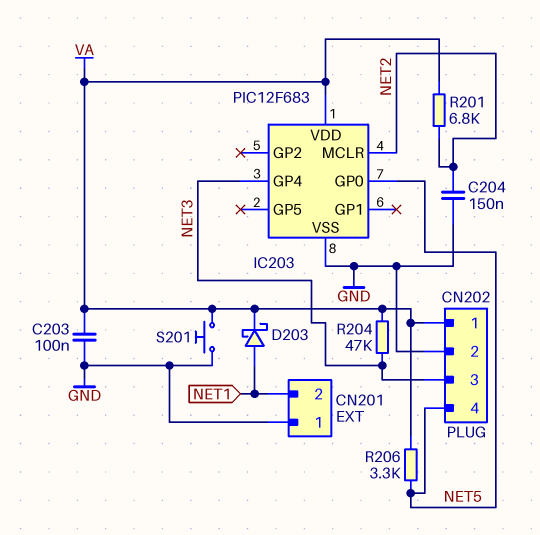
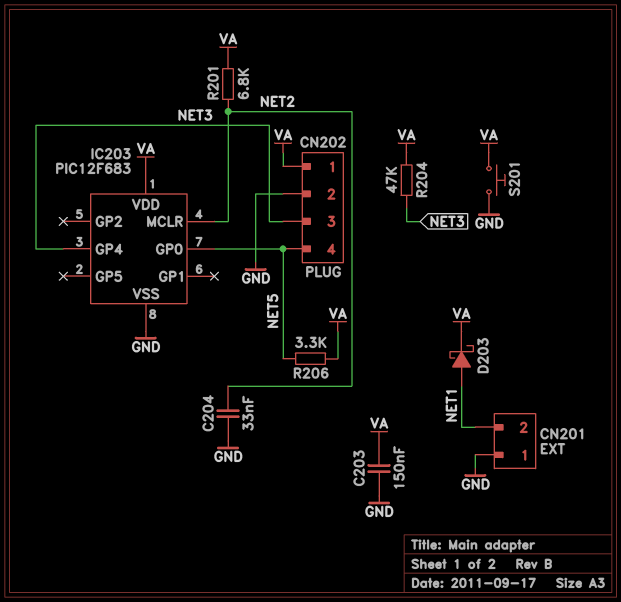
C203: 100nF (GND, VA) -> 150nF (GND, VA)
C204: 150nF (GND, NET2) -> 33nF (GND, NET2)

